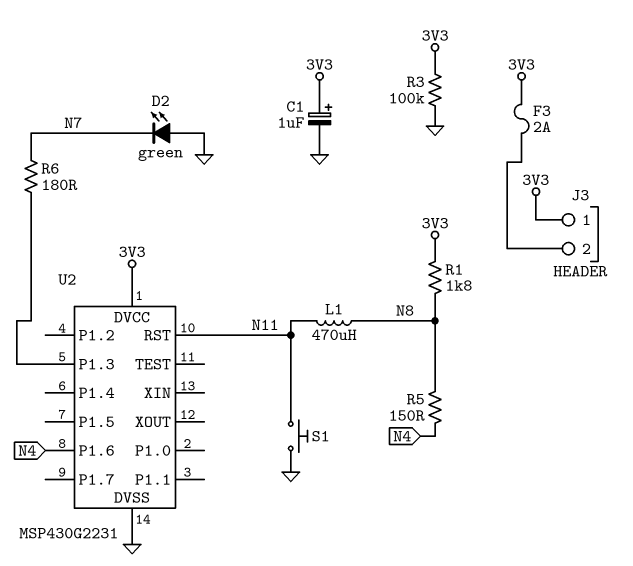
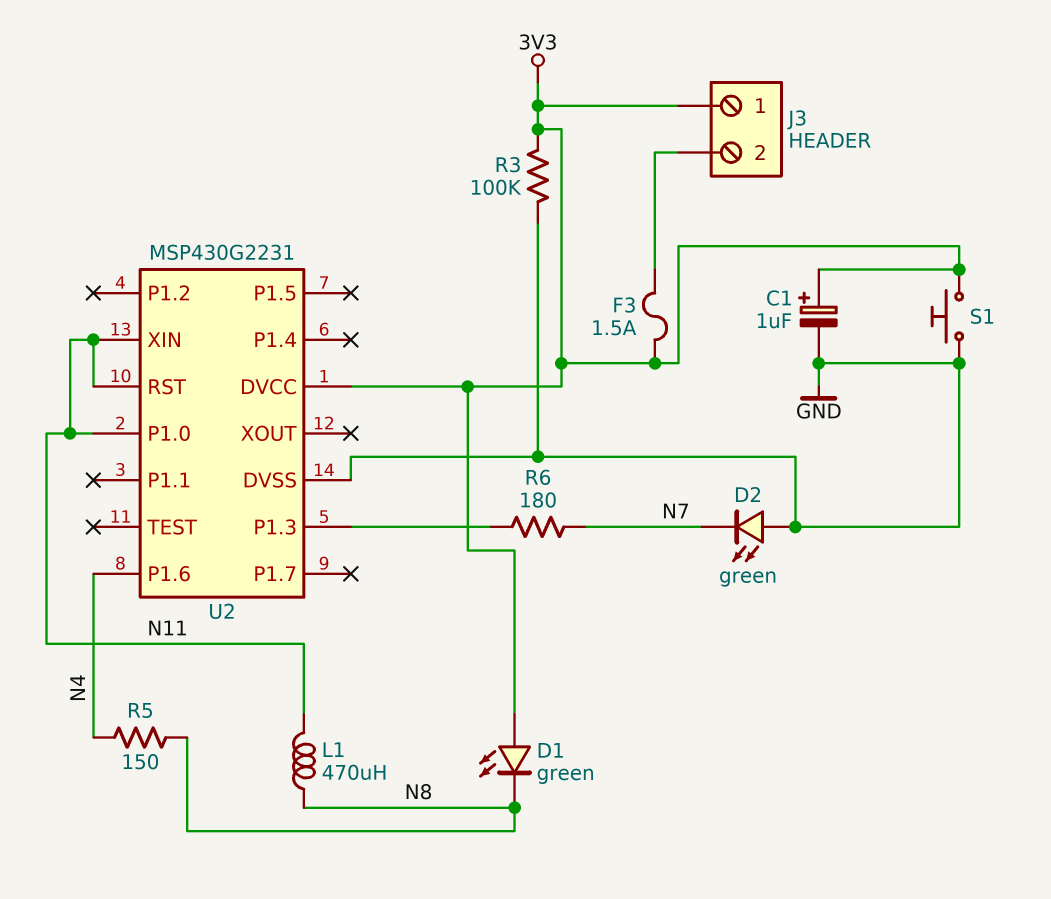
D1: none -> LED green (A 3V3, K N8)
F3: 2A (3V3, J3/2) -> 1.5A (3V3, J3/2)
R1: 1.8k (3V3, N8) -> none
S1: button (GND, N11) -> button (3V3, GND)
U2 pin P1.0: none -> N11
U2 pin XIN: none -> N11

